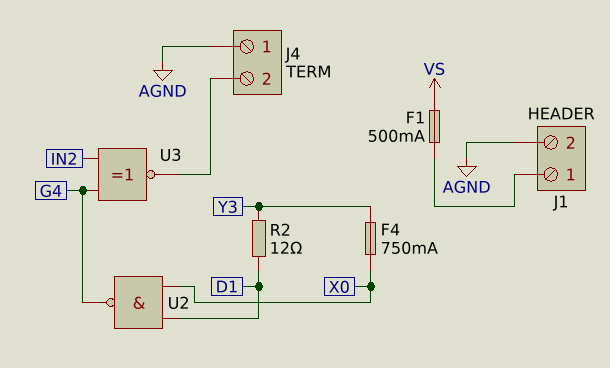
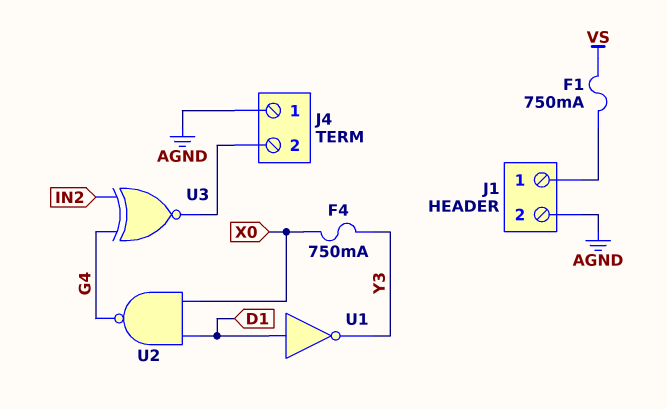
F1: 500mA (J1/1, VS) -> 750mA (J1/1, VS)
R2: 12 (D1, Y3) -> none
U1: none -> NOT (in D1, out Y3)

